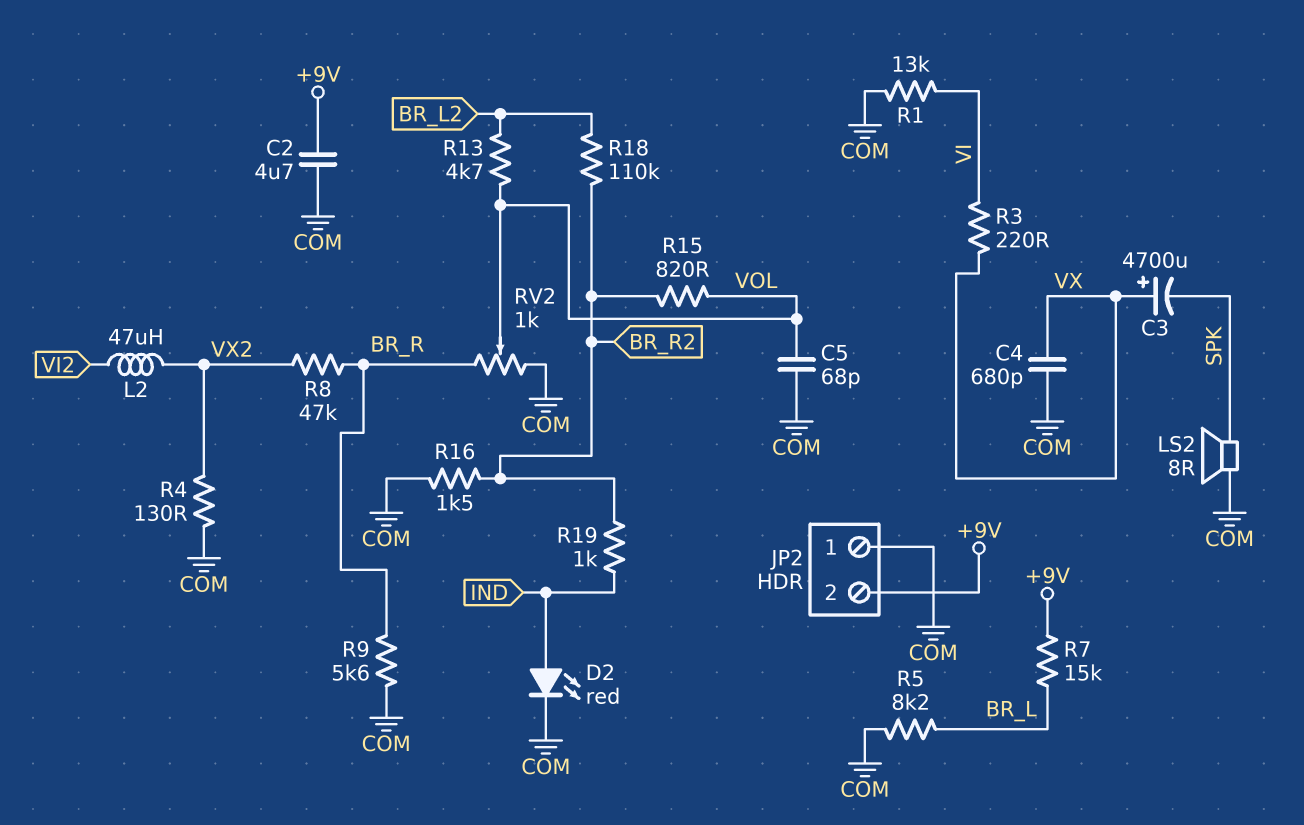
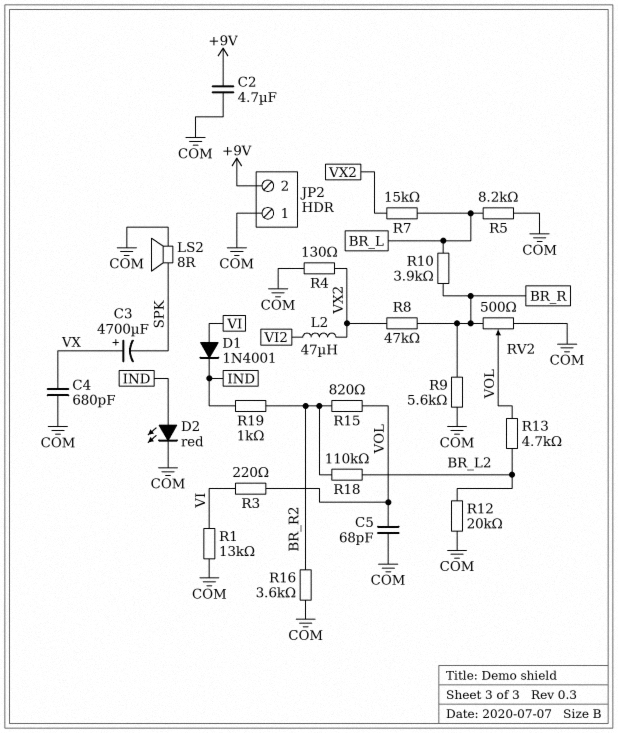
D1: none -> diode 1N4001 (A VI, K IND)
R3: 220 (VI, VX) -> 220 (VI, VOL)
R7: 15k (+9V, BR_L) -> 15k (BR_L, VX2)
R10: none -> 3.9k (BR_L, BR_R)
R12: none -> 20k (BR_L2, COM)
R16: 1.5k (BR_R2, COM) -> 3.6k (BR_R2, COM)
RV2: 1k (BR_R, COM, wiper VOL) -> 500 (BR_R, COM, wiper VOL)

